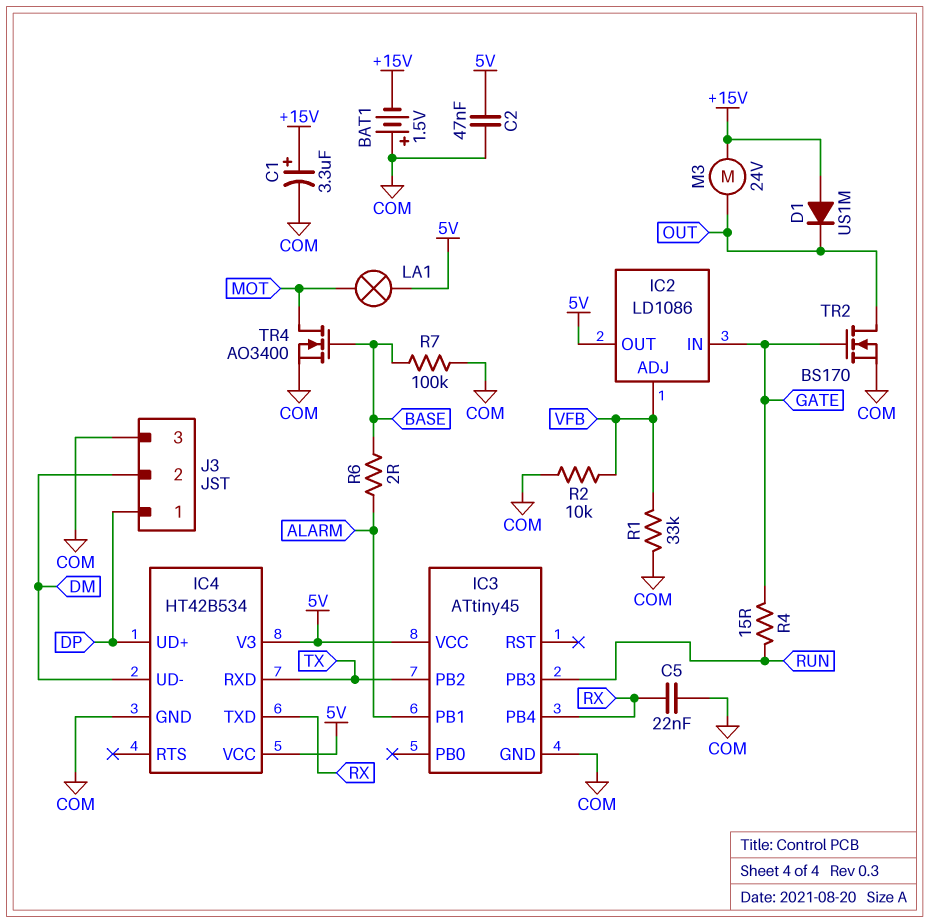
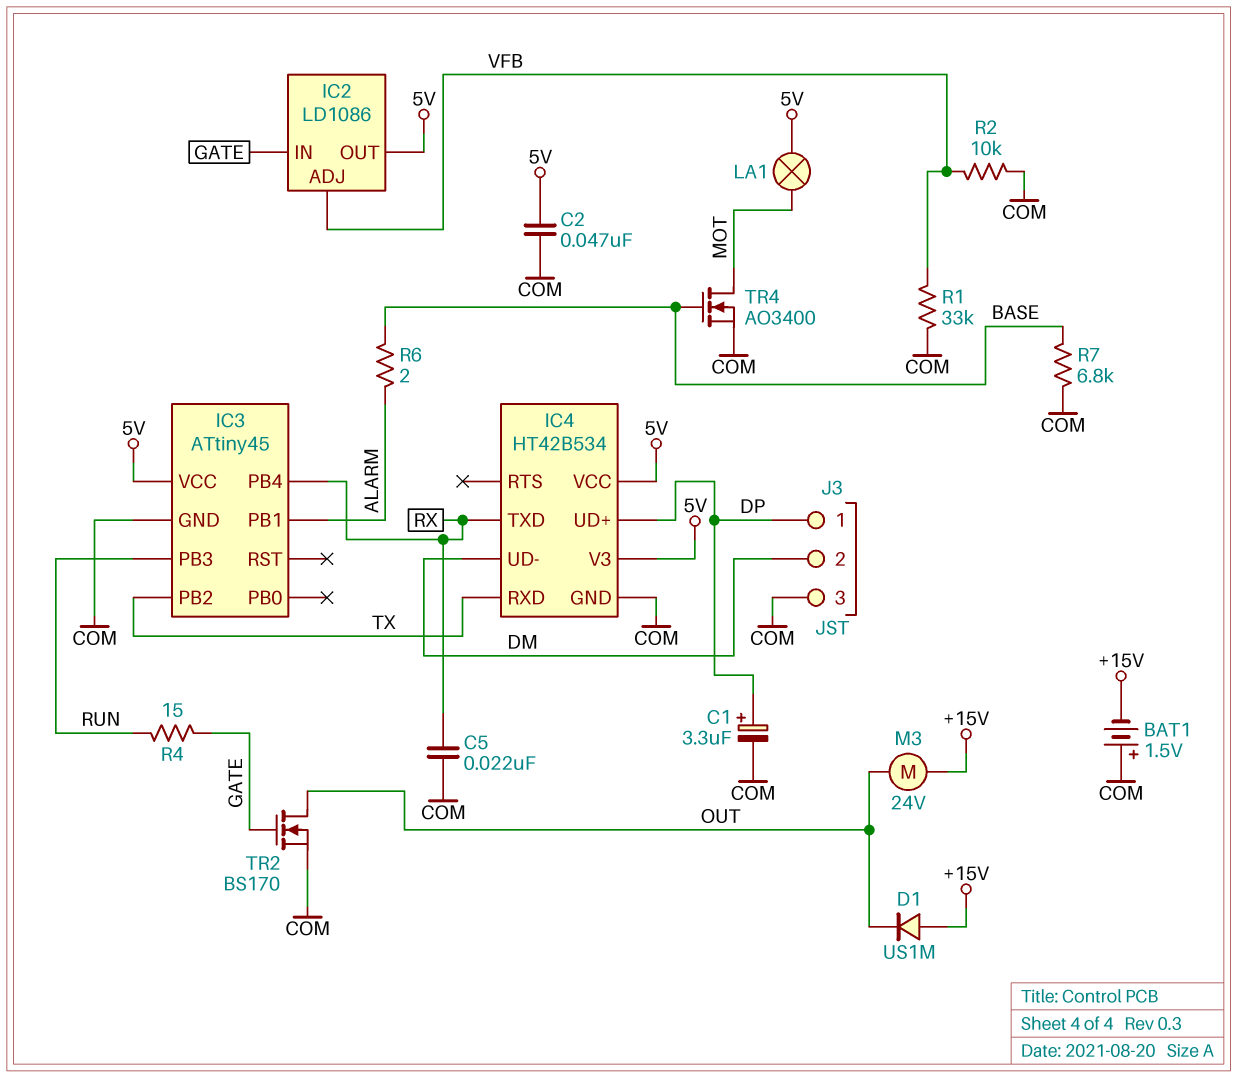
C1: 3.3uF (plus +15V, minus COM) -> 3.3uF (plus DP, minus COM)
R7: 100k (BASE, COM) -> 6.8k (BASE, COM)

